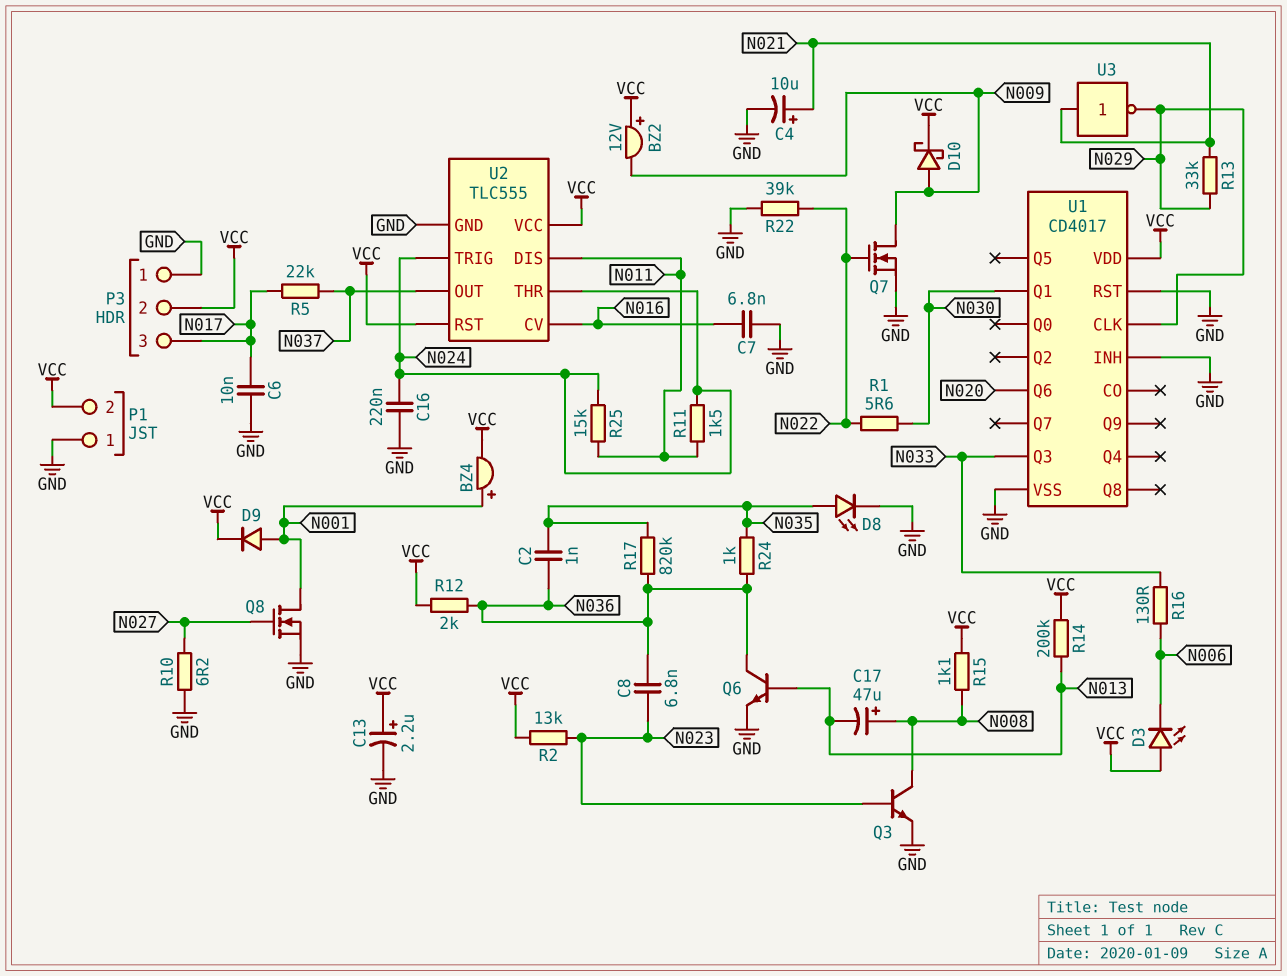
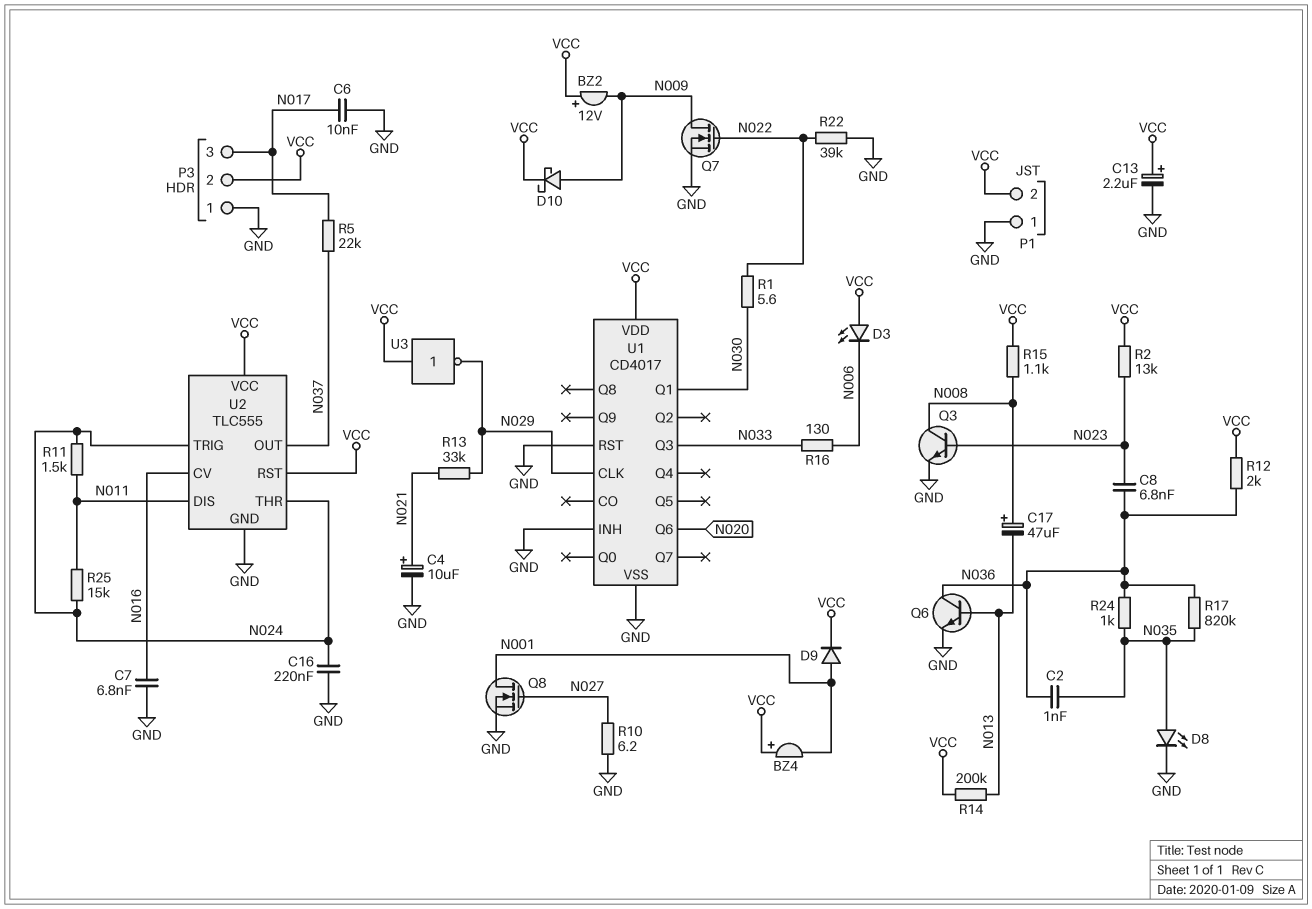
BZ4: buzzer (plus N001, minus VCC) -> buzzer (plus VCC, minus N001)
U3: NOT (in N021, out N029) -> NOT (in VCC, out N029)

